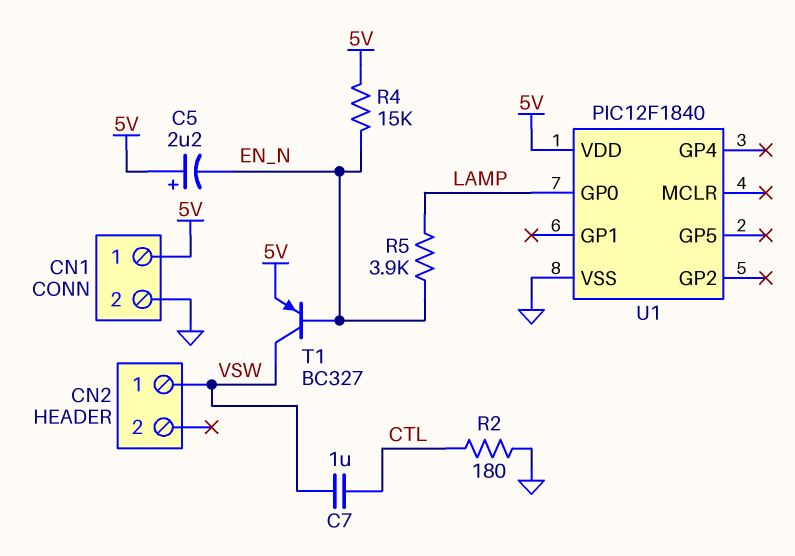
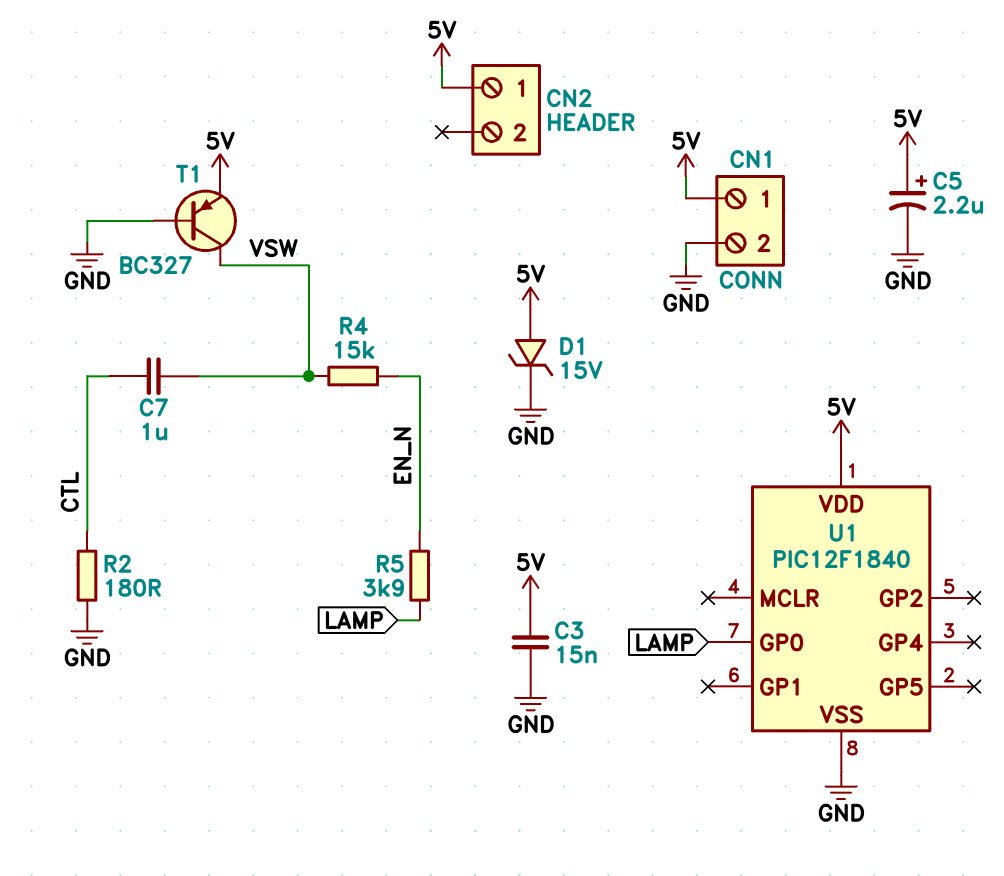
C3: none -> 15nF (5V, GND)
C5: 2.2uF (plus 5V, minus EN_N) -> 2.2uF (plus 5V, minus GND)
CN2 pin 1: VSW -> 5V
D1: none -> zener 15V (A 5V, K GND)
R4: 15k (5V, EN_N) -> 15k (EN_N, VSW)
T1: PNP BC327 (B EN_N, C VSW, E 5V) -> PNP BC327 (B GND, C VSW, E 5V)

